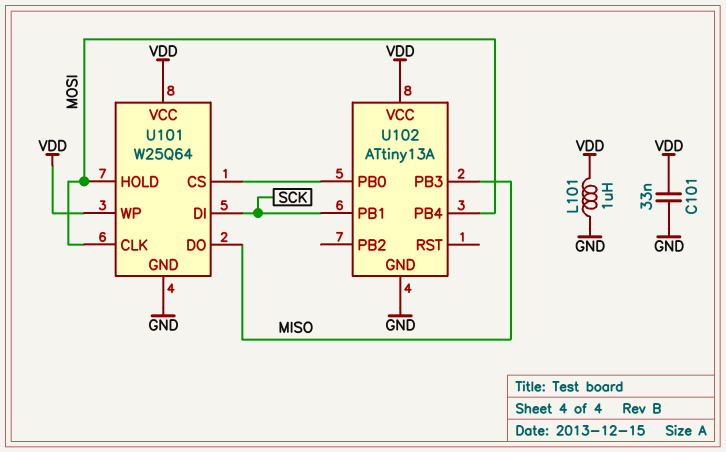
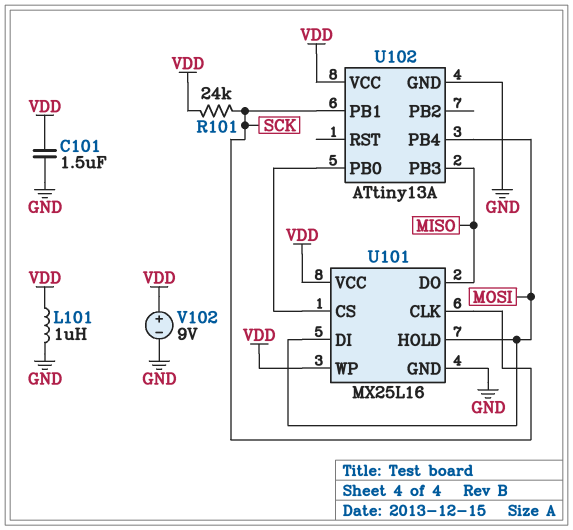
C101: 33nF (GND, VDD) -> 1.5uF (GND, VDD)
R101: none -> 24k (SCK, VDD)
U101: W25Q64 -> MX25L16
U101 pin CLK: MOSI -> SCK
U101 pin DI: SCK -> MOSI
V102: none -> 9V (plus VDD, minus GND)

